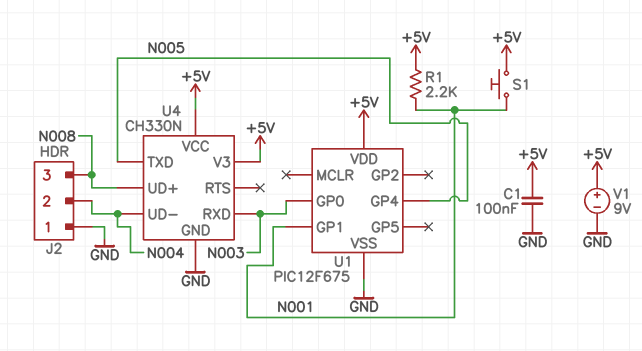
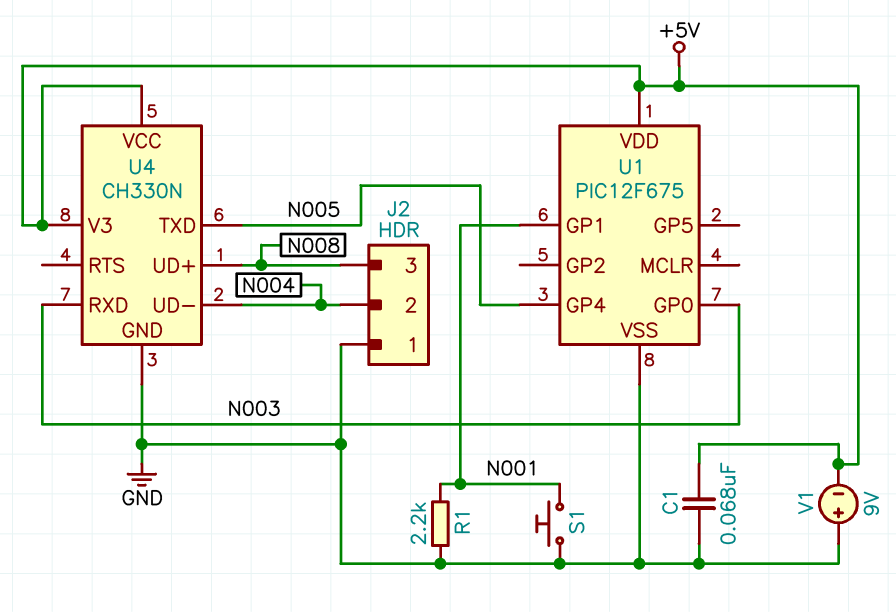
C1: 100nF (+5V, GND) -> 68nF (+5V, GND)
R1: 2.2k (+5V, N001) -> 2.2k (GND, N001)
S1: button (+5V, N001) -> button (GND, N001)
V1: 9V (plus +5V, minus GND) -> 9V (plus GND, minus +5V)

